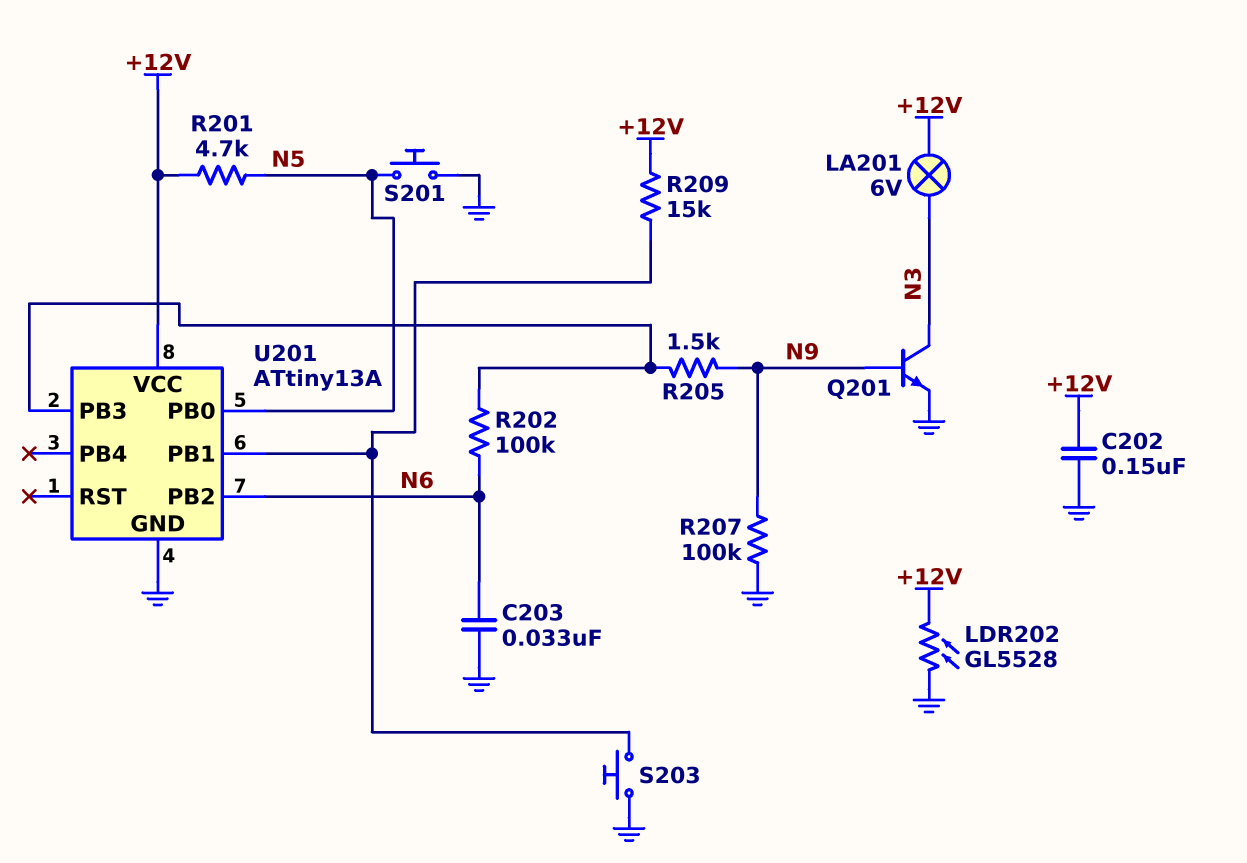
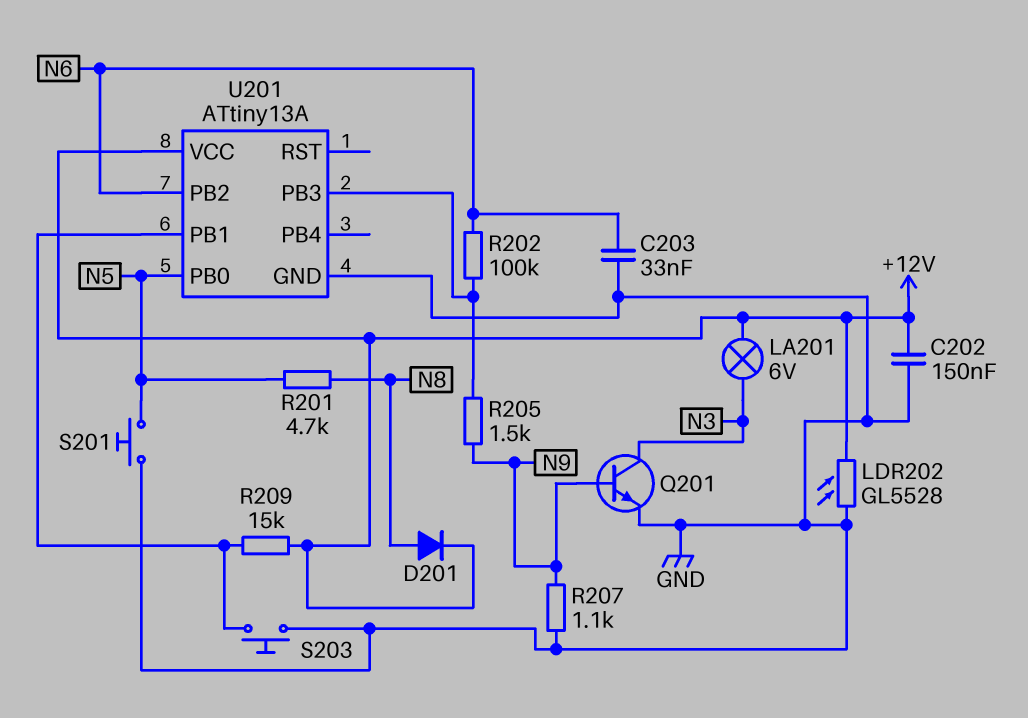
D201: none -> diode (A N8, K +12V)
R201: 4.7k (+12V, N5) -> 4.7k (N5, N8)
R207: 100k (GND, N9) -> 1.1k (GND, N9)

